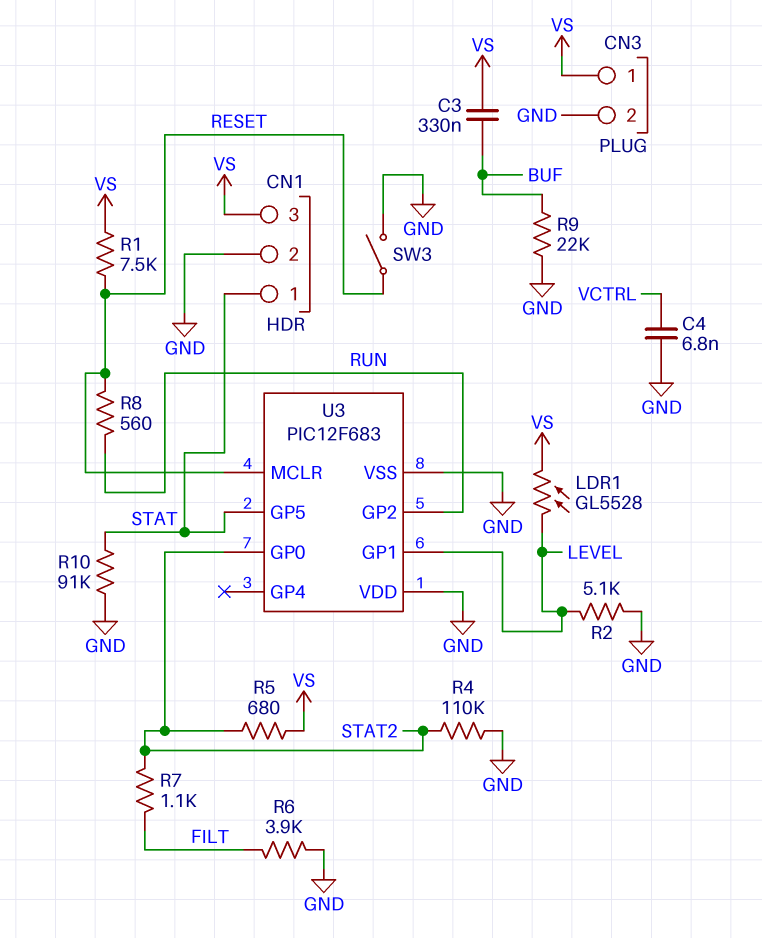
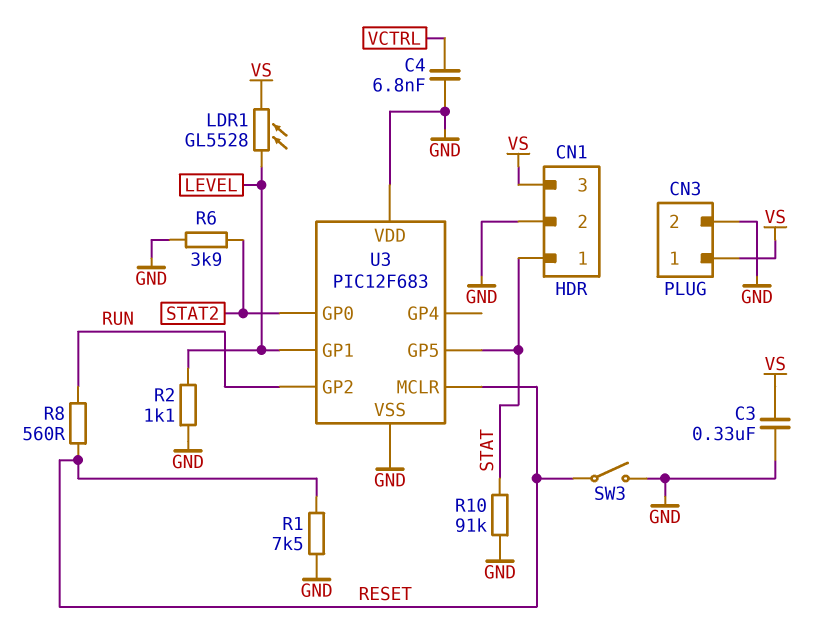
C3: 330nF (BUF, VS) -> 330nF (GND, VS)
R1: 7.5k (RESET, VS) -> 7.5k (GND, RESET)
R2: 5.1k (GND, LEVEL) -> 1.1k (GND, LEVEL)
R4: 110k (GND, STAT2) -> none
R5: 680 (STAT2, VS) -> none
R6: 3.9k (FILT, GND) -> 3.9k (GND, STAT2)
R7: 1.1k (FILT, STAT2) -> none
R9: 22k (BUF, GND) -> none

